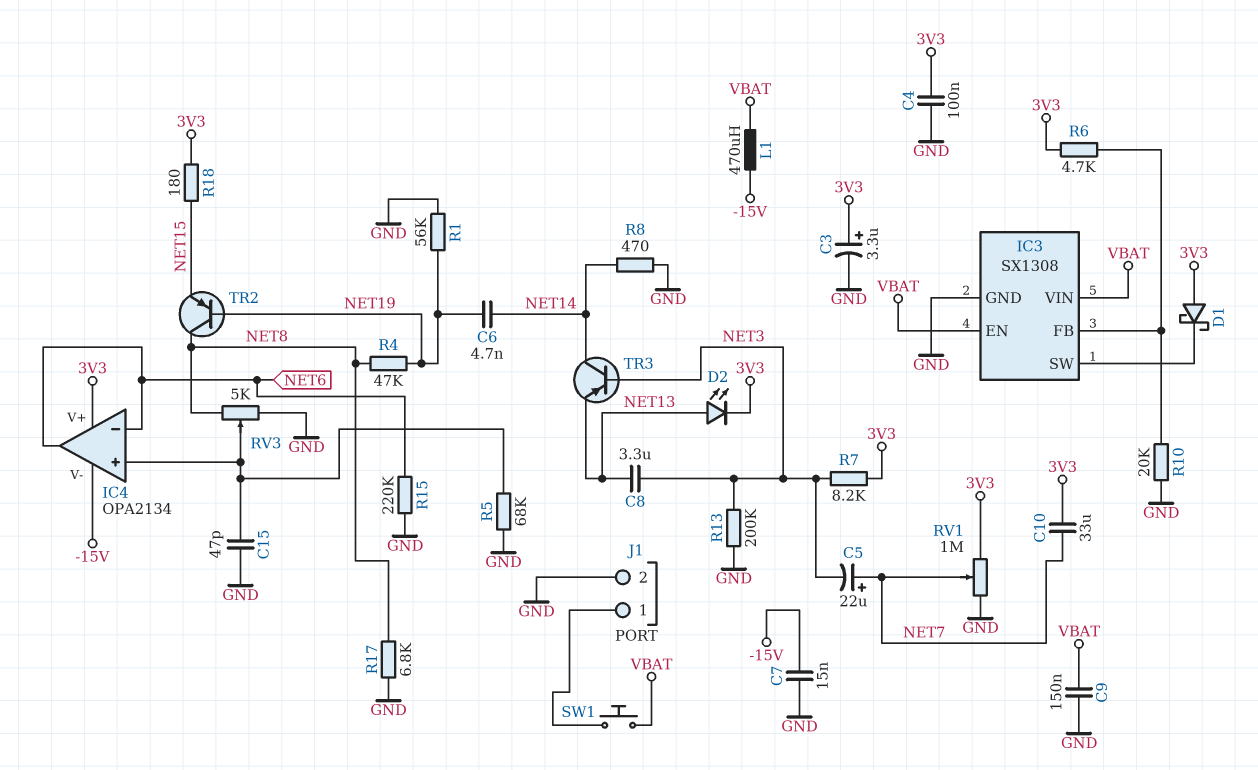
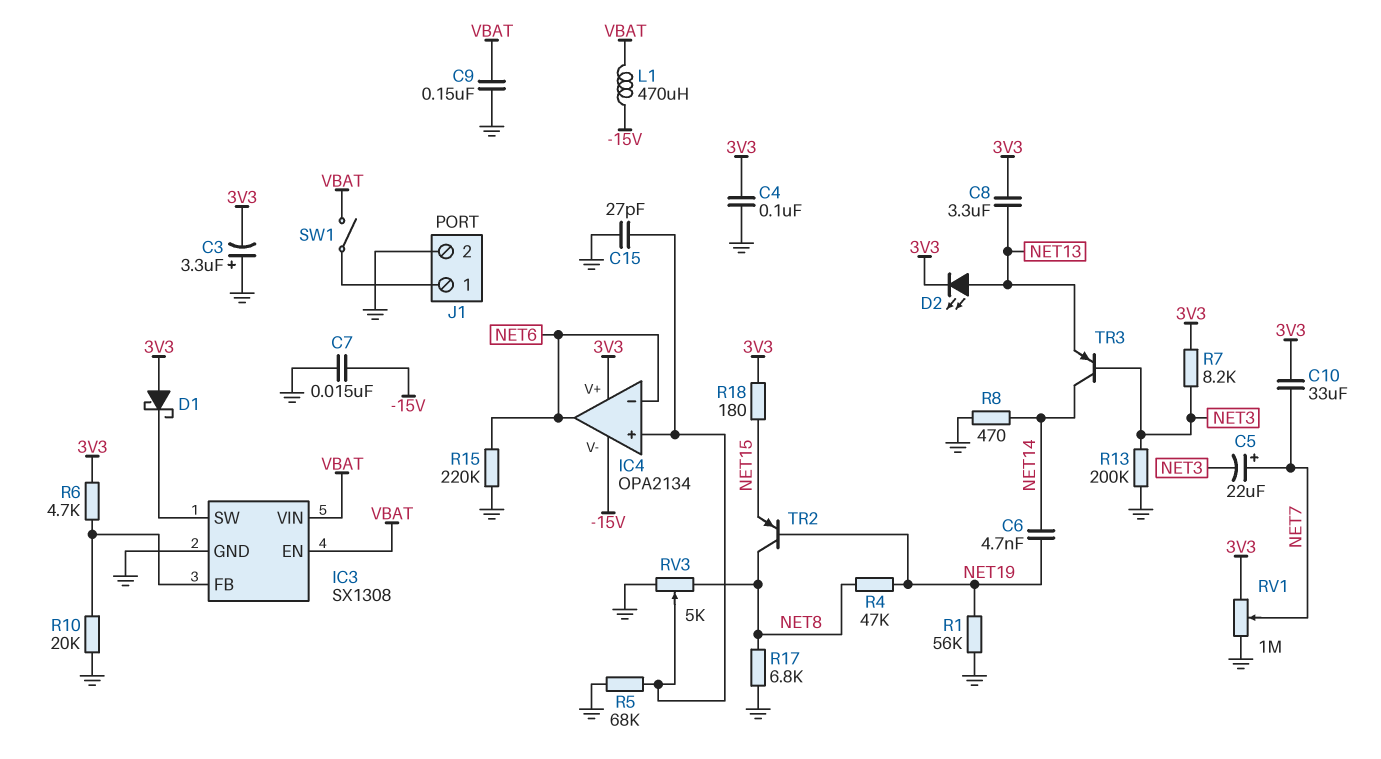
C3: 3.3uF (plus 3V3, minus GND) -> 3.3uF (plus GND, minus 3V3)
C8: 3.3uF (NET3, NET13) -> 3.3uF (3V3, NET13)
C15: 47pF (GND, IC4/in+) -> 27pF (GND, IC4/in+)
SW1: button (J1/1, VBAT) -> switch (J1/1, VBAT)

